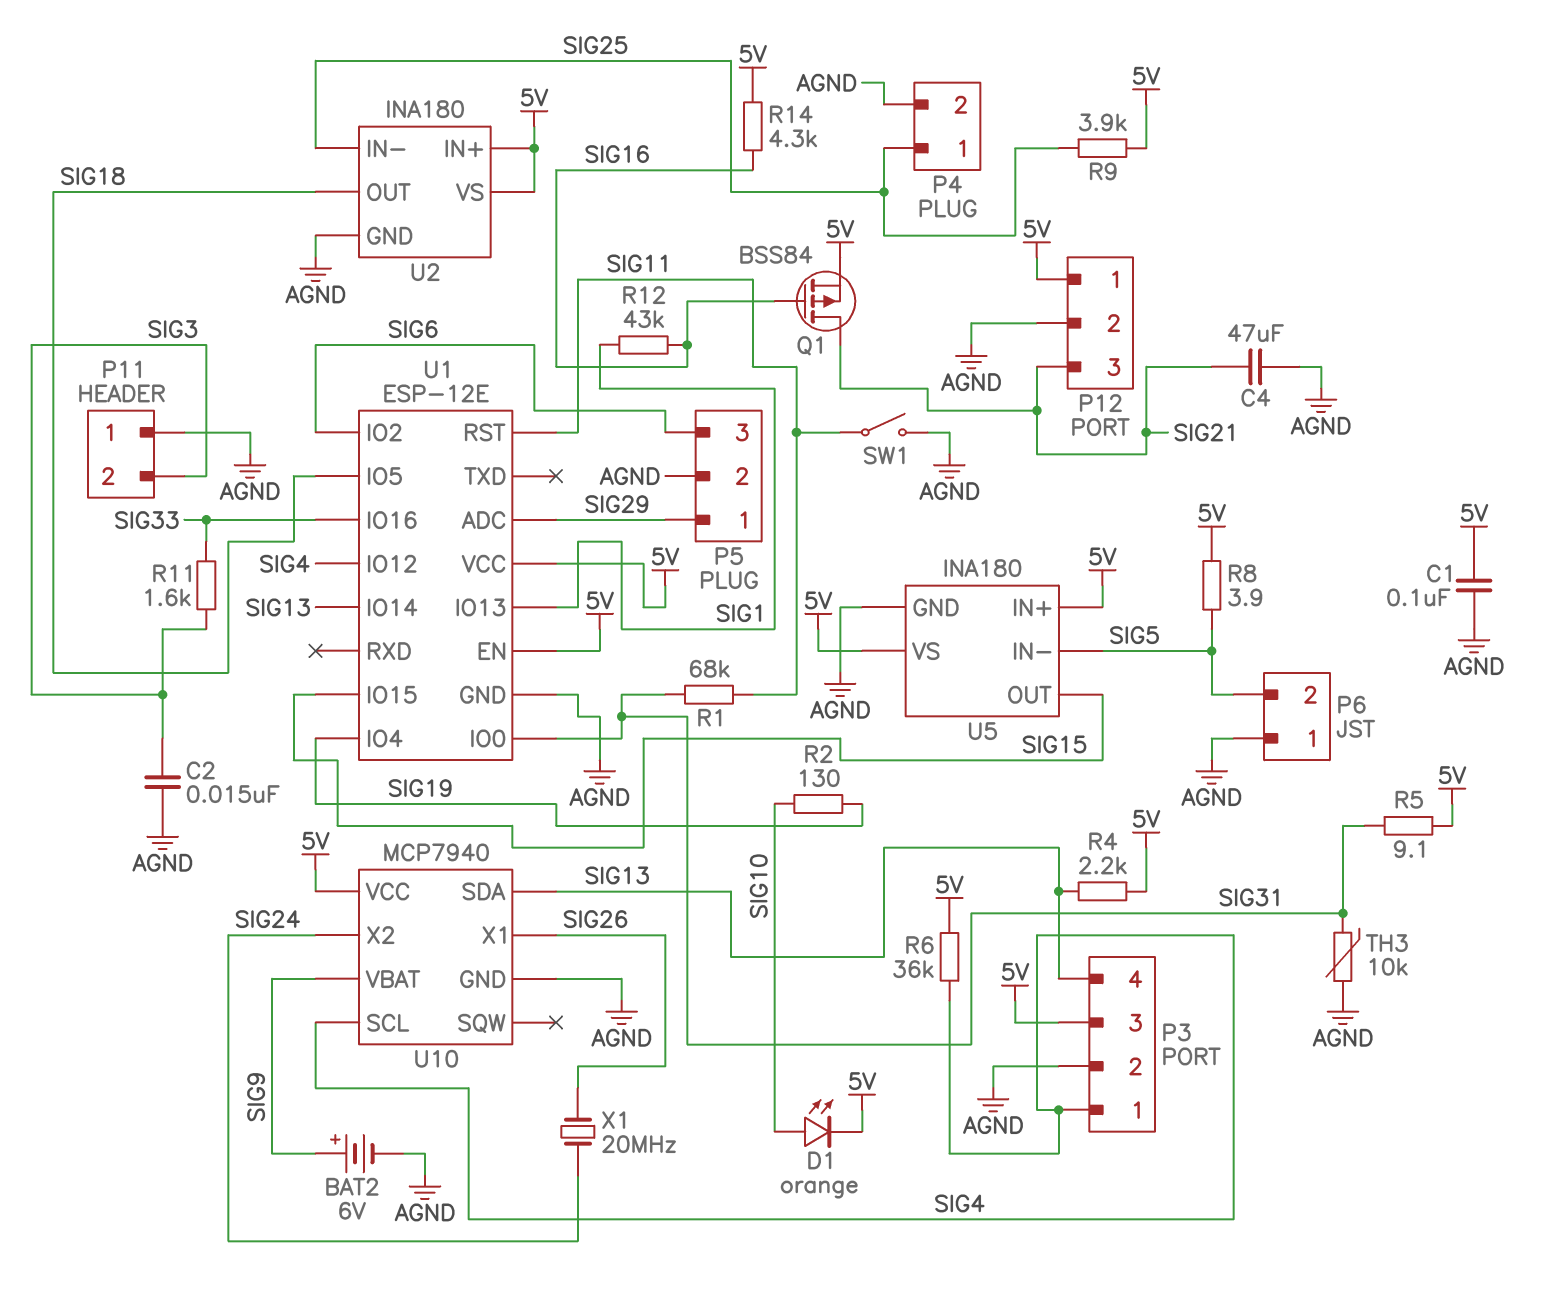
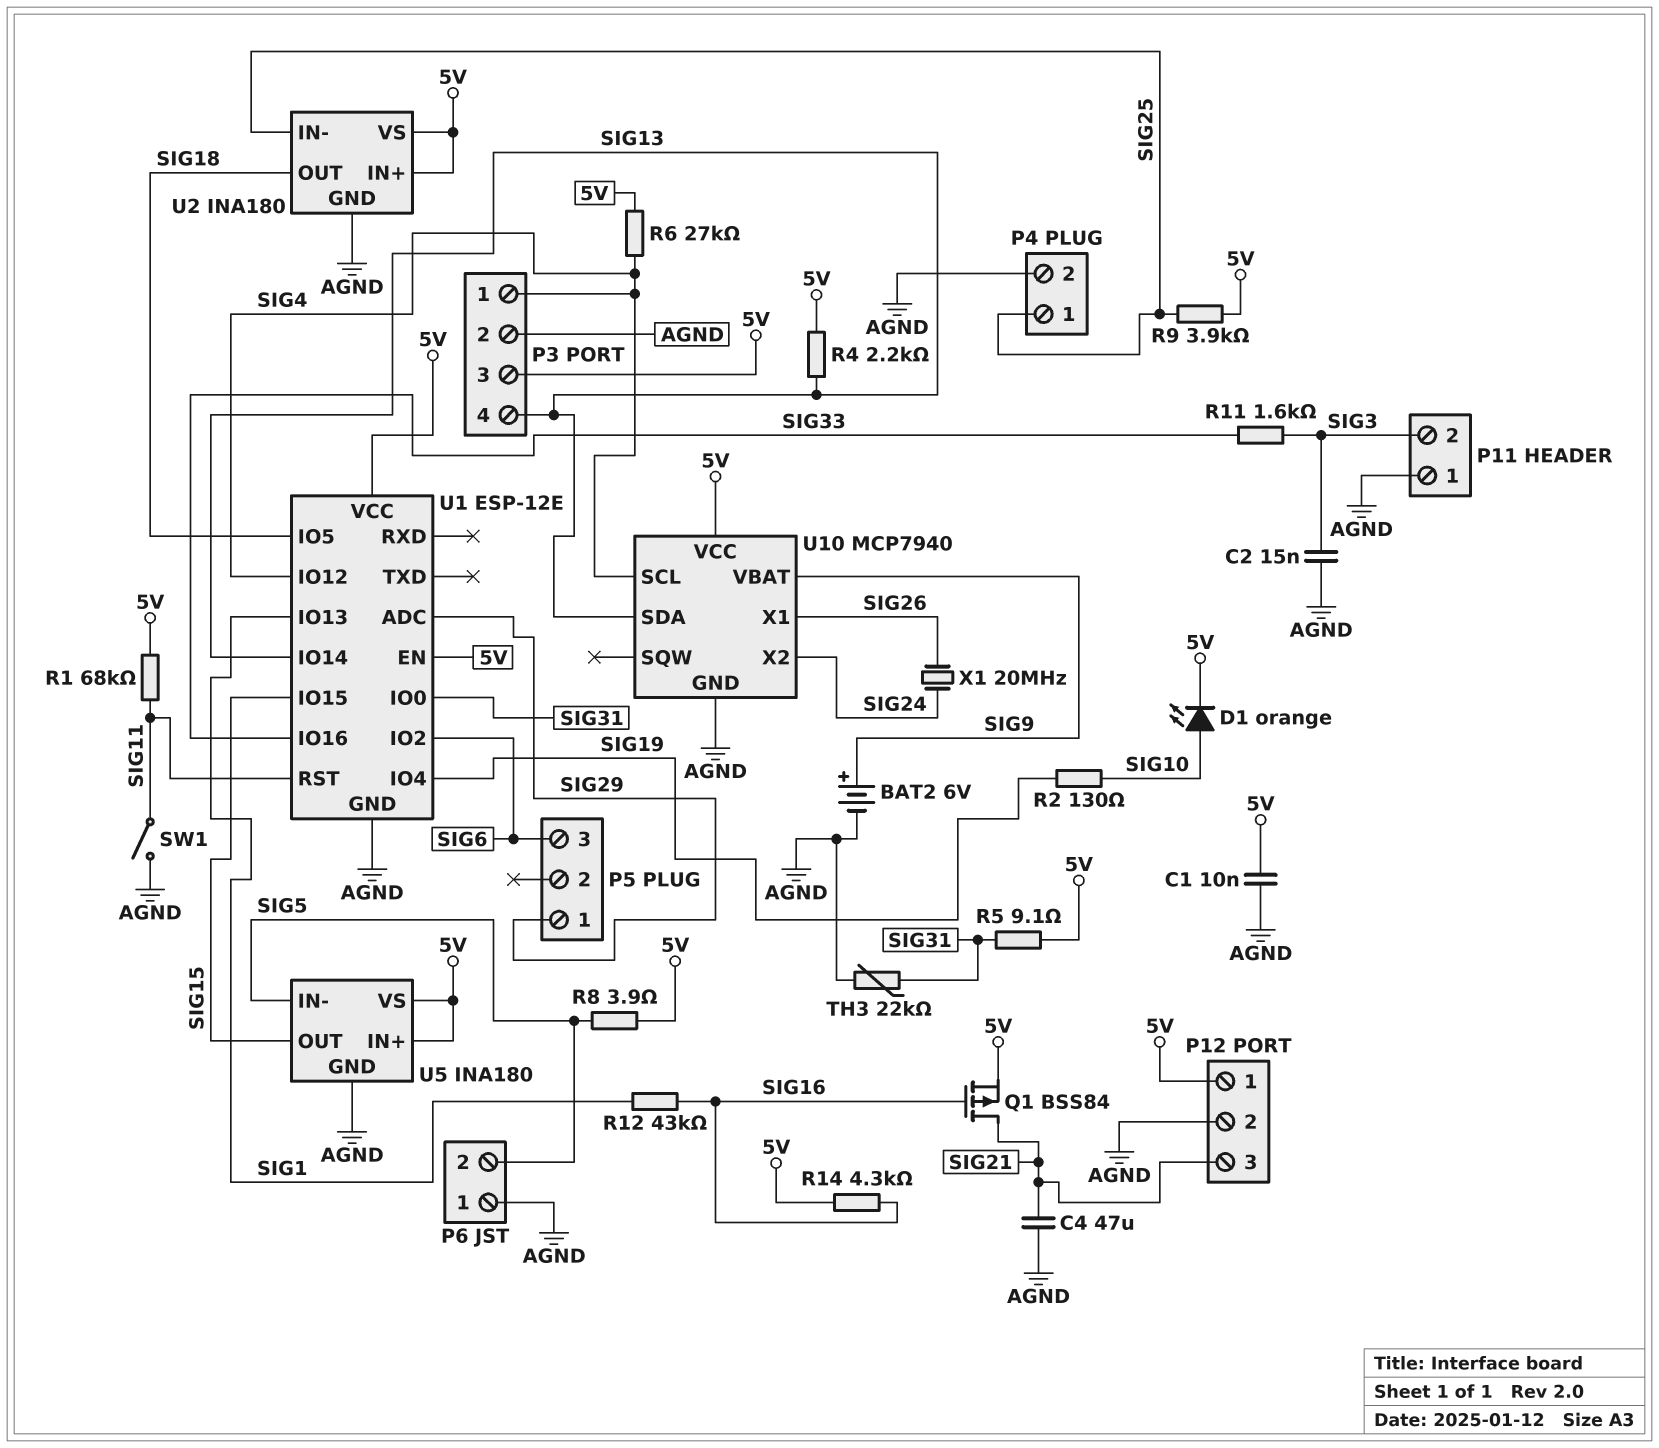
C1: 100nF (5V, AGND) -> 10nF (5V, AGND)
P5 pin 2: AGND -> none
R1: 68k (SIG11, SIG31) -> 68k (5V, SIG11)
R6: 36k (5V, SIG4) -> 27k (5V, SIG4)
TH3: 10k (AGND, SIG31) -> 22k (AGND, SIG31)

